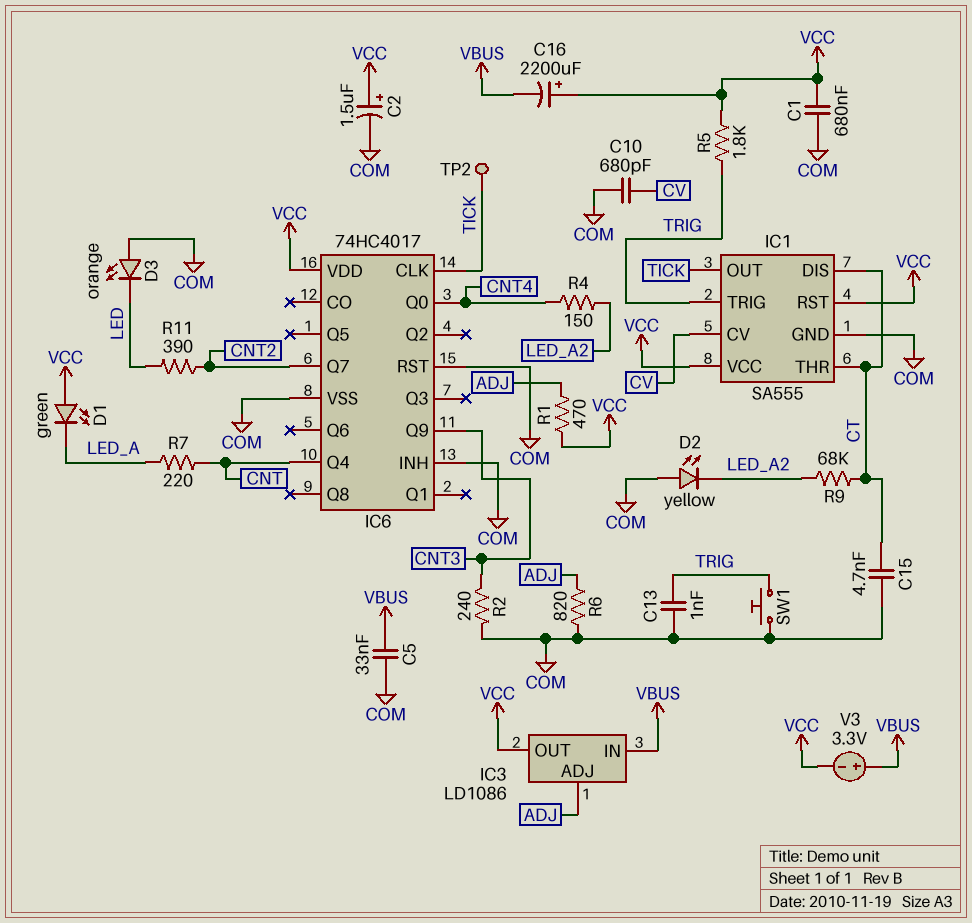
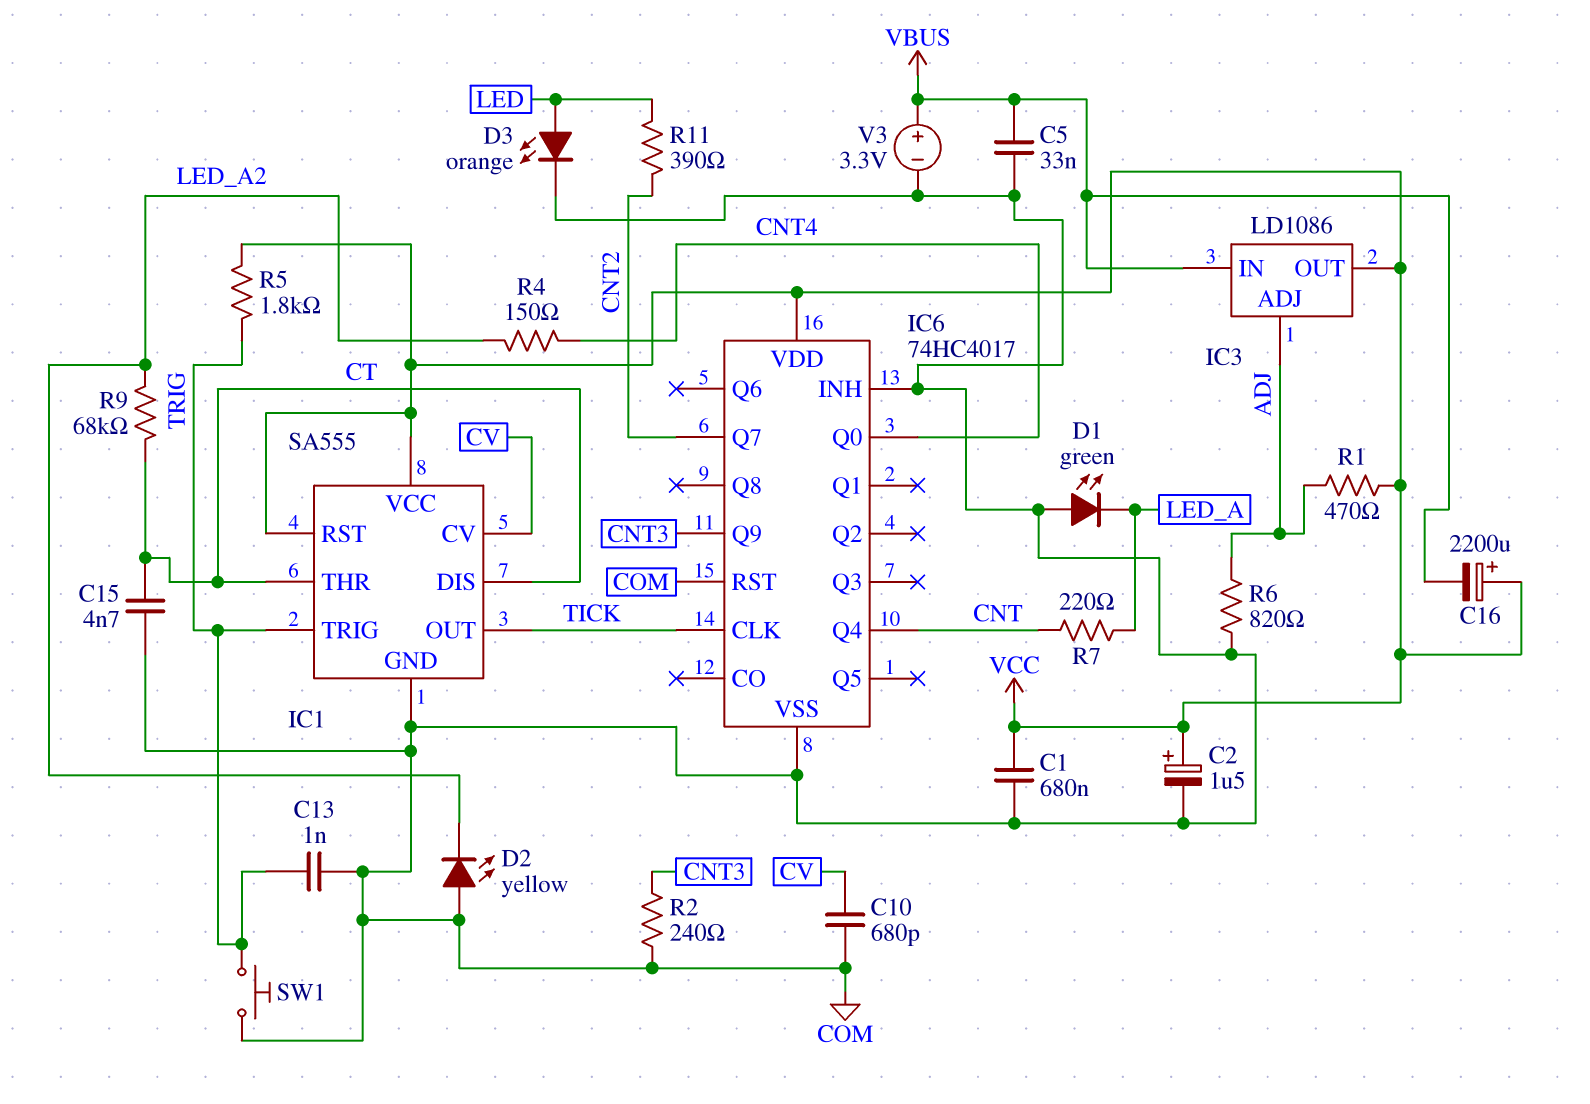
D1: LED green (A VCC, K LED_A) -> LED green (A COM, K LED_A)
D3: LED orange (A COM, K LED) -> LED orange (A LED, K COM)
TP2: test point (TICK) -> none
V3: 3.3V (plus VBUS, minus VCC) -> 3.3V (plus VBUS, minus COM)

